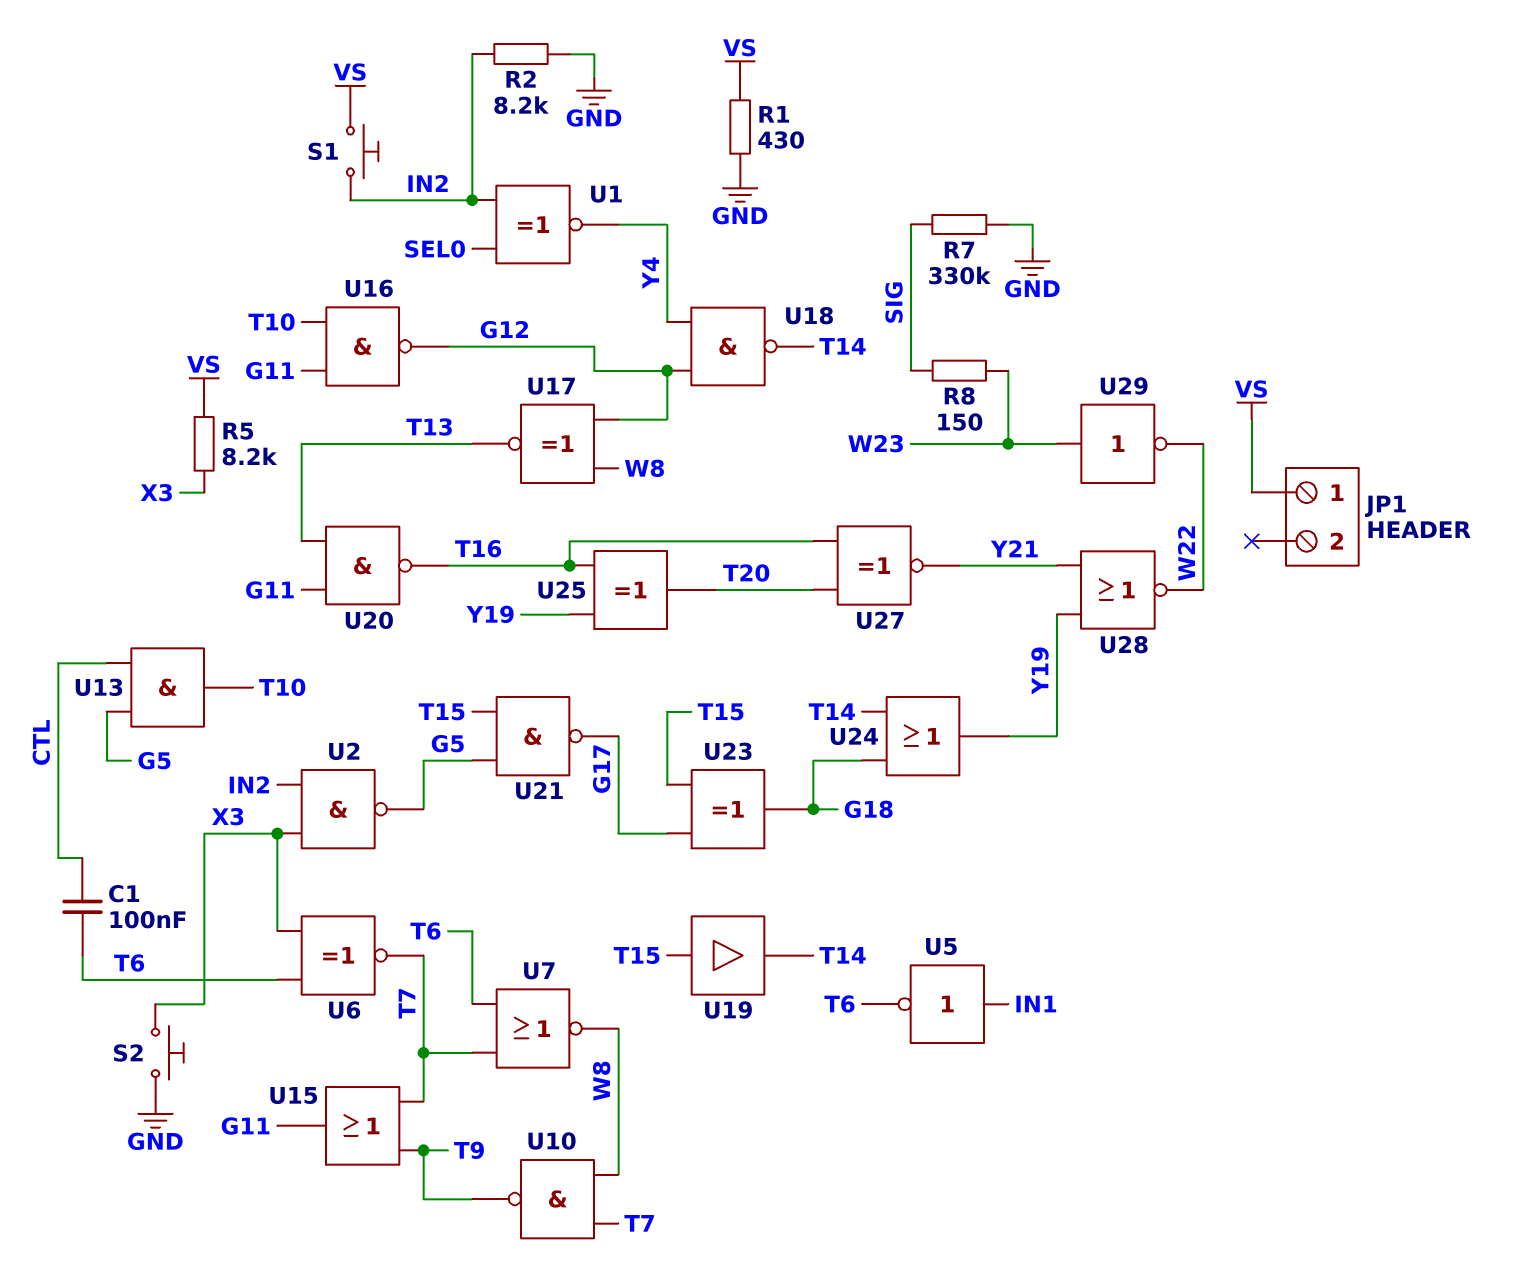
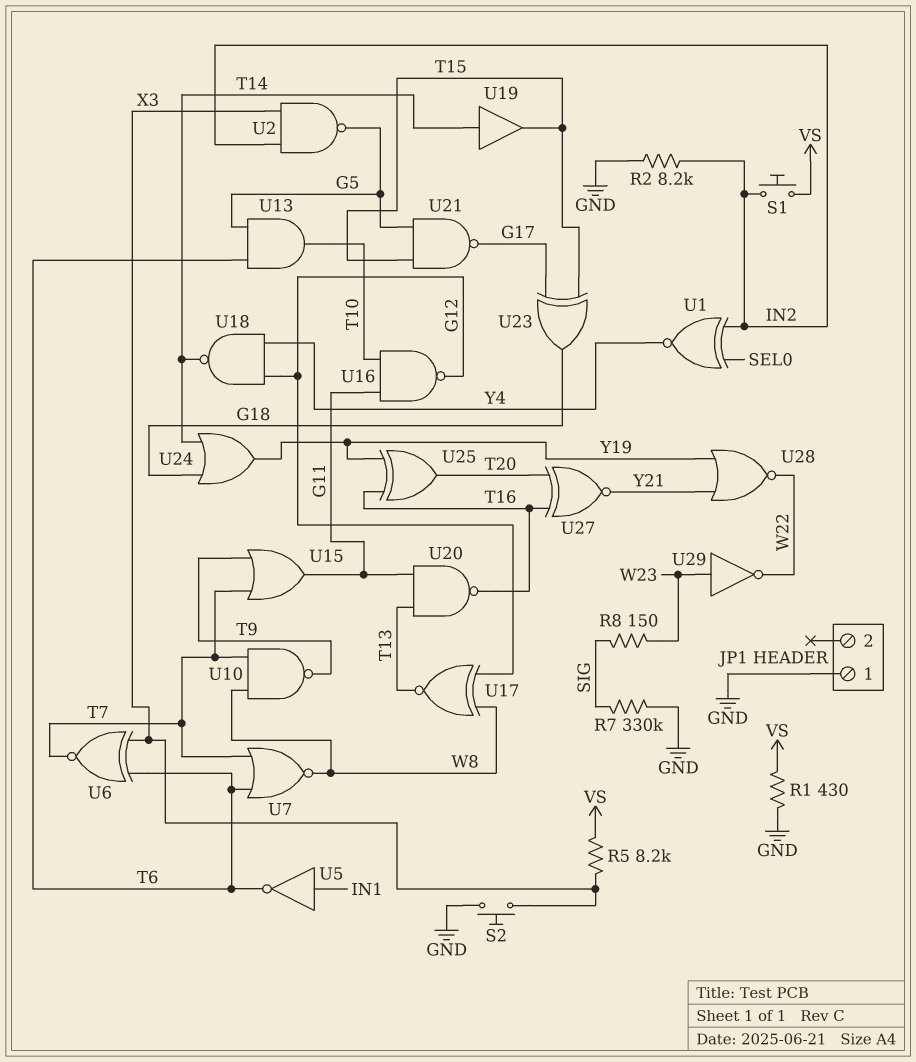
C1: 100nF (CTL, T6) -> none
JP1 pin 1: VS -> GND
U13: AND (in CTL, in G5, out T10) -> AND (in G5, in T6, out T10)
U19: buffer (in T15, out T14) -> buffer (in T14, out T15)

